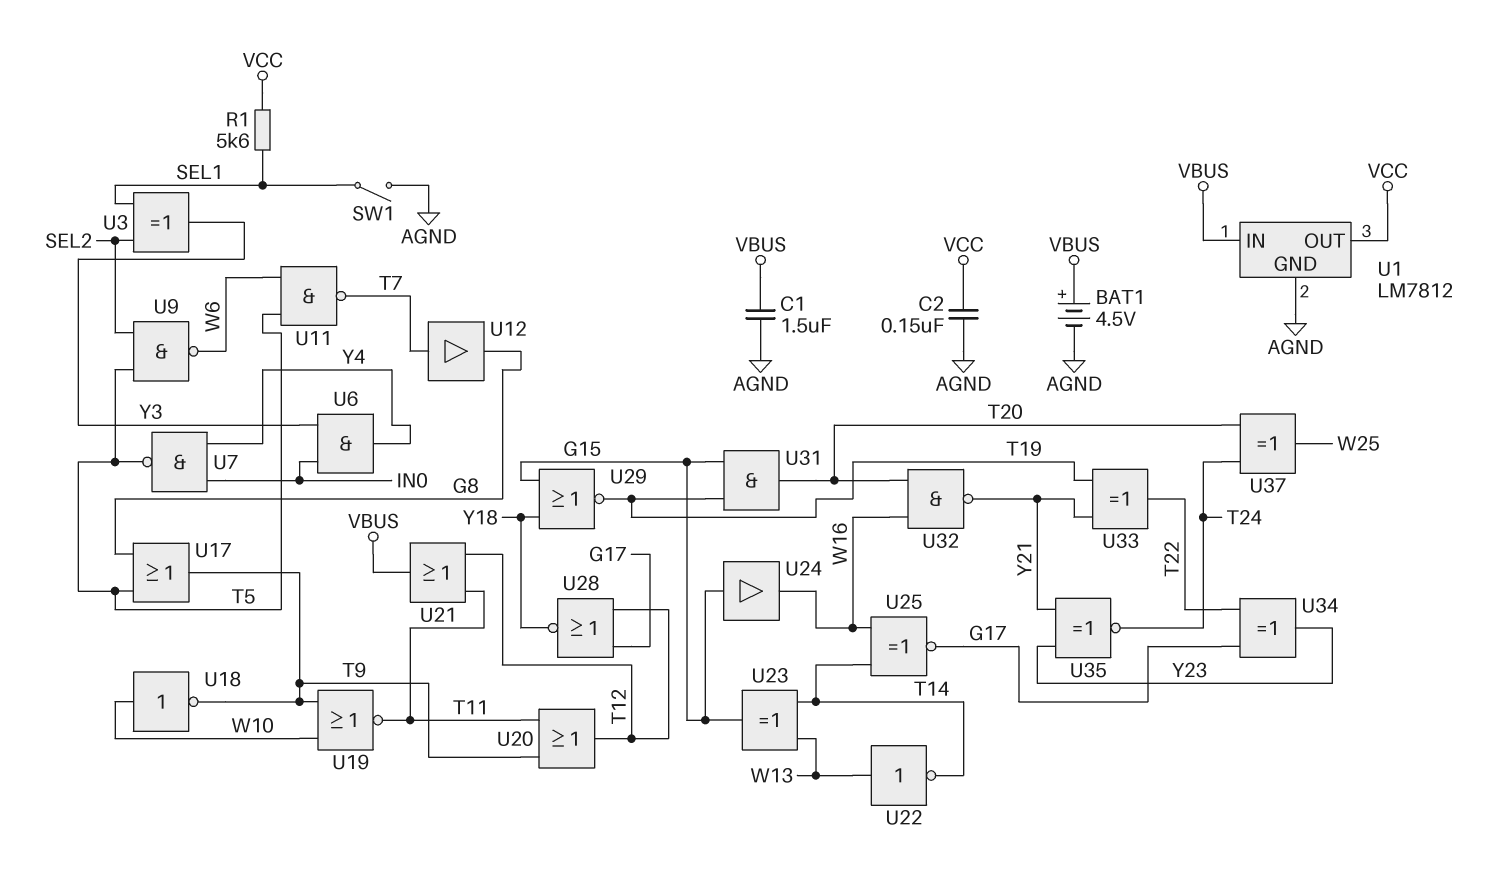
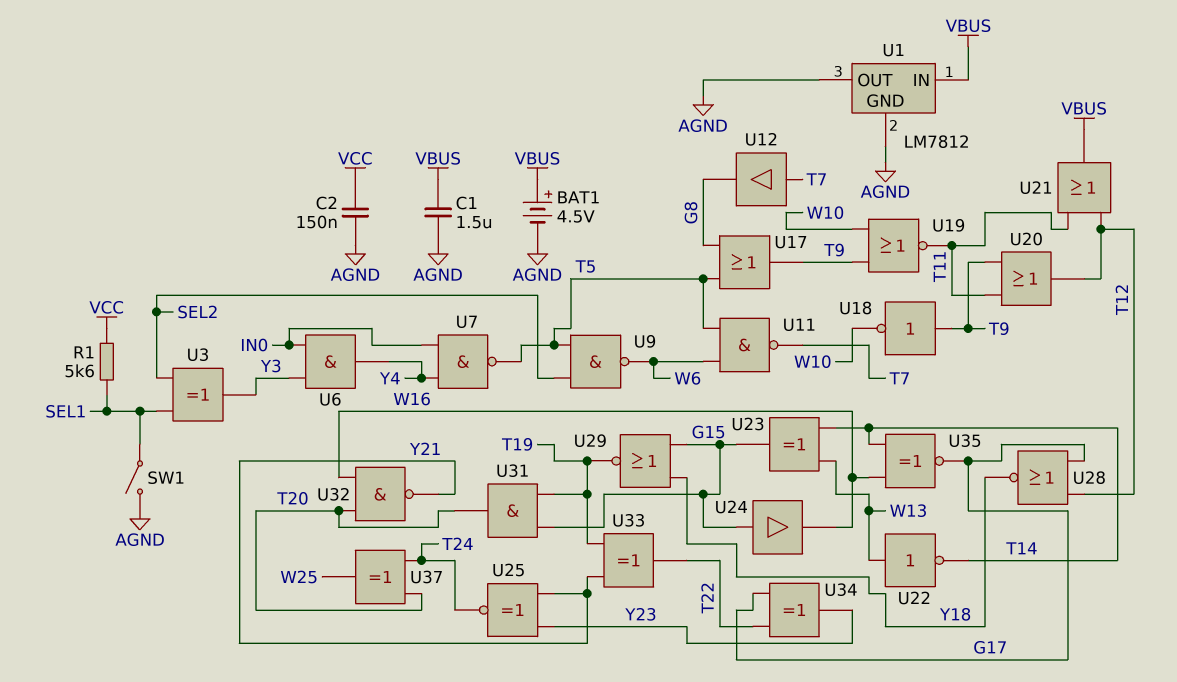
U1 pin OUT: VCC -> AGND
U18: NOT (in W10, out T9) -> NOT (in T9, out W10)
U25: XNOR (in T14, in W16, out G17) -> XNOR (in Y21, in Y23, out T24)
U35: XNOR (in Y21, in Y23, out T24) -> XNOR (in T14, in W16, out G17)

